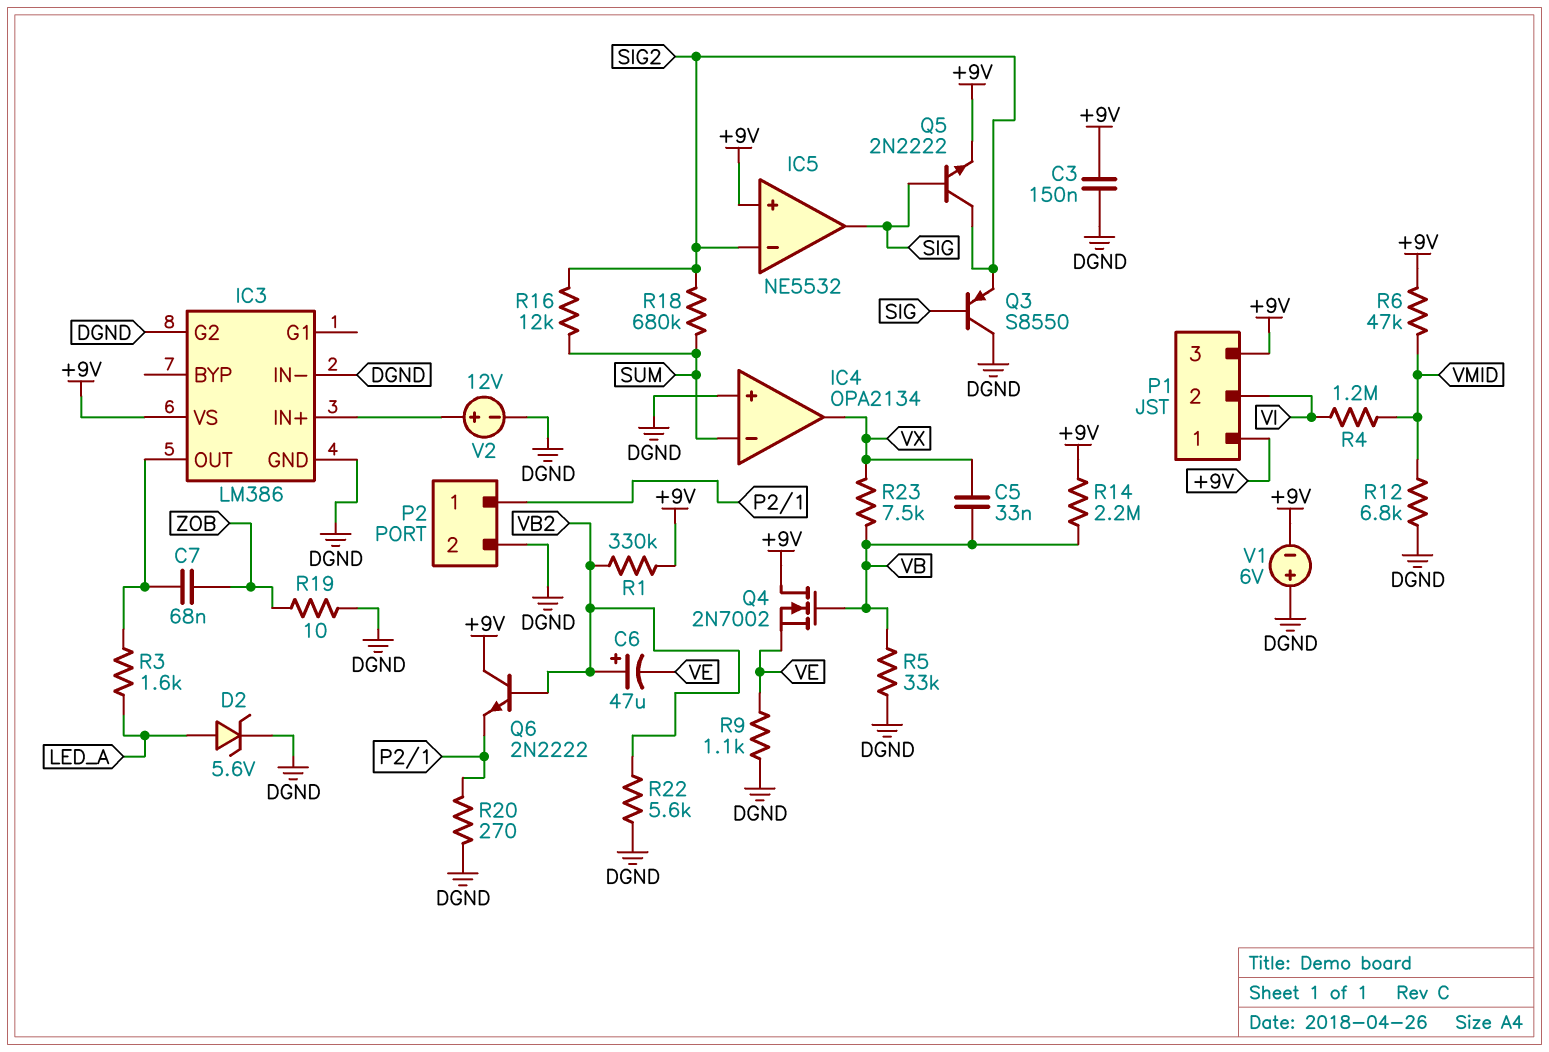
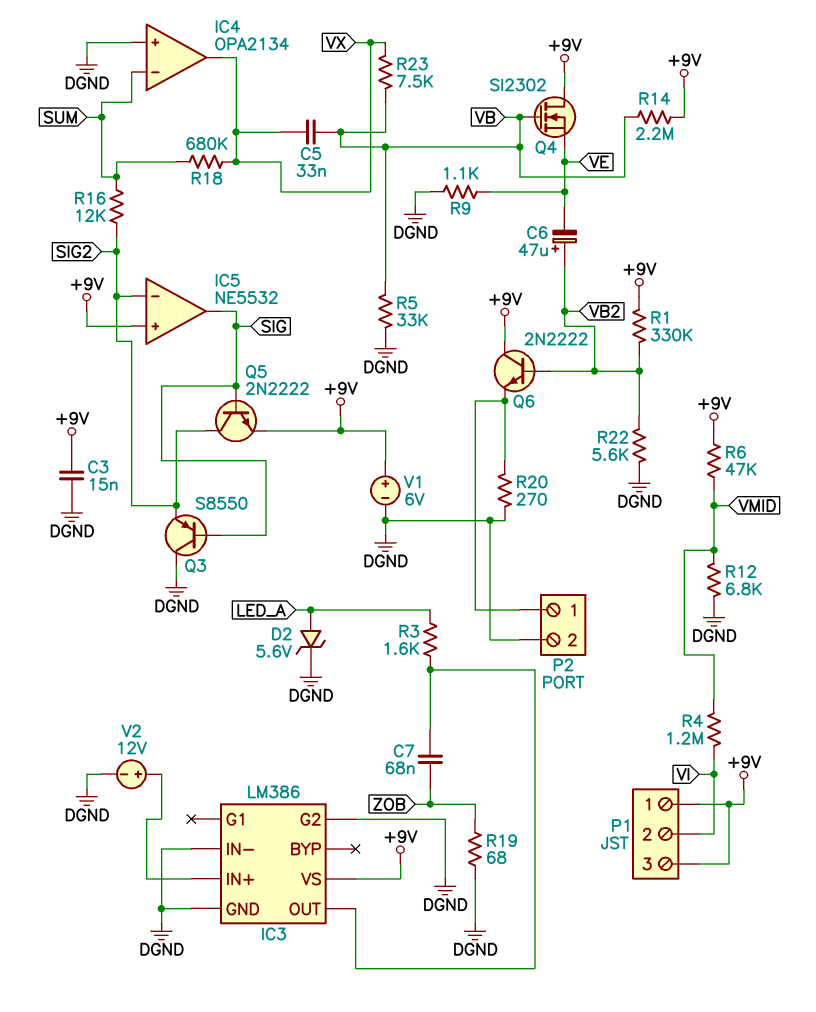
C3: 150nF (+9V, DGND) -> 15nF (+9V, DGND)
Q4: NMOS 2N7002 (G VB, D +9V, S VE) -> NMOS SI2302 (G VB, D +9V, S VE)
R18: 680k (SIG2, SUM) -> 680k (SUM, VX)
R19: 10 (DGND, ZOB) -> 68 (DGND, ZOB)
V1: 6V (plus DGND, minus +9V) -> 6V (plus +9V, minus DGND)

